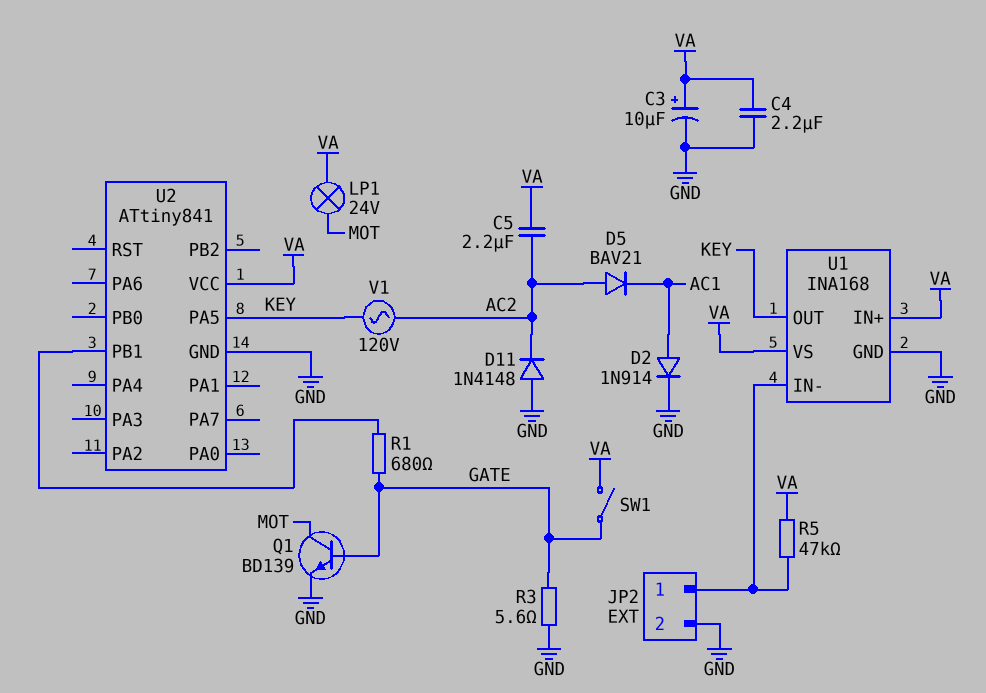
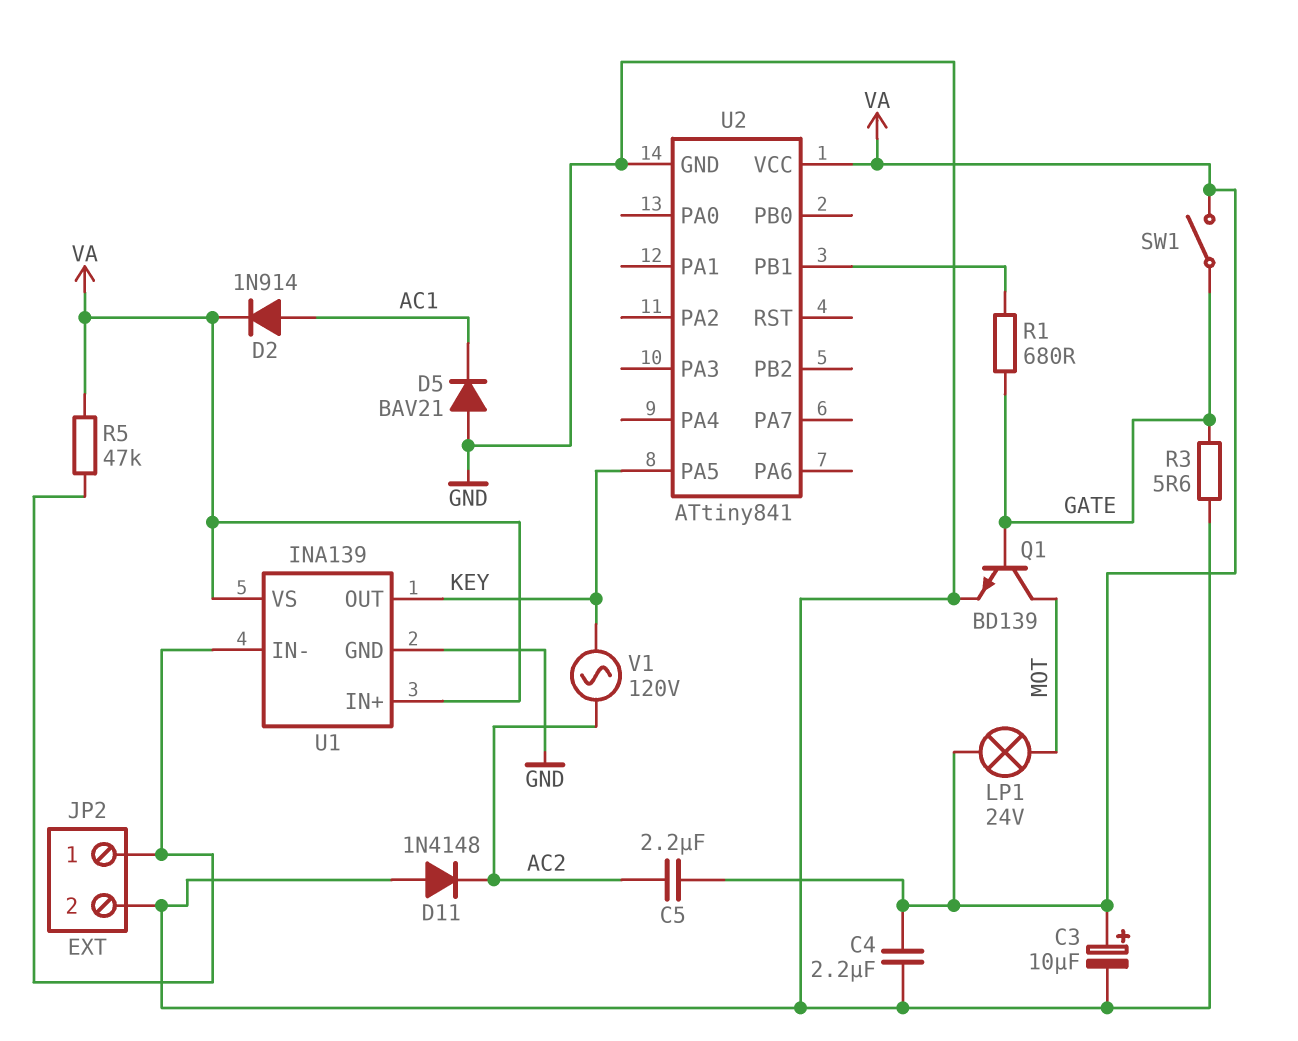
D2: diode 1N914 (A AC1, K GND) -> diode 1N914 (A AC1, K VA)
D5: diode BAV21 (A AC2, K AC1) -> diode BAV21 (A GND, K AC1)
U1: INA168 -> INA139

